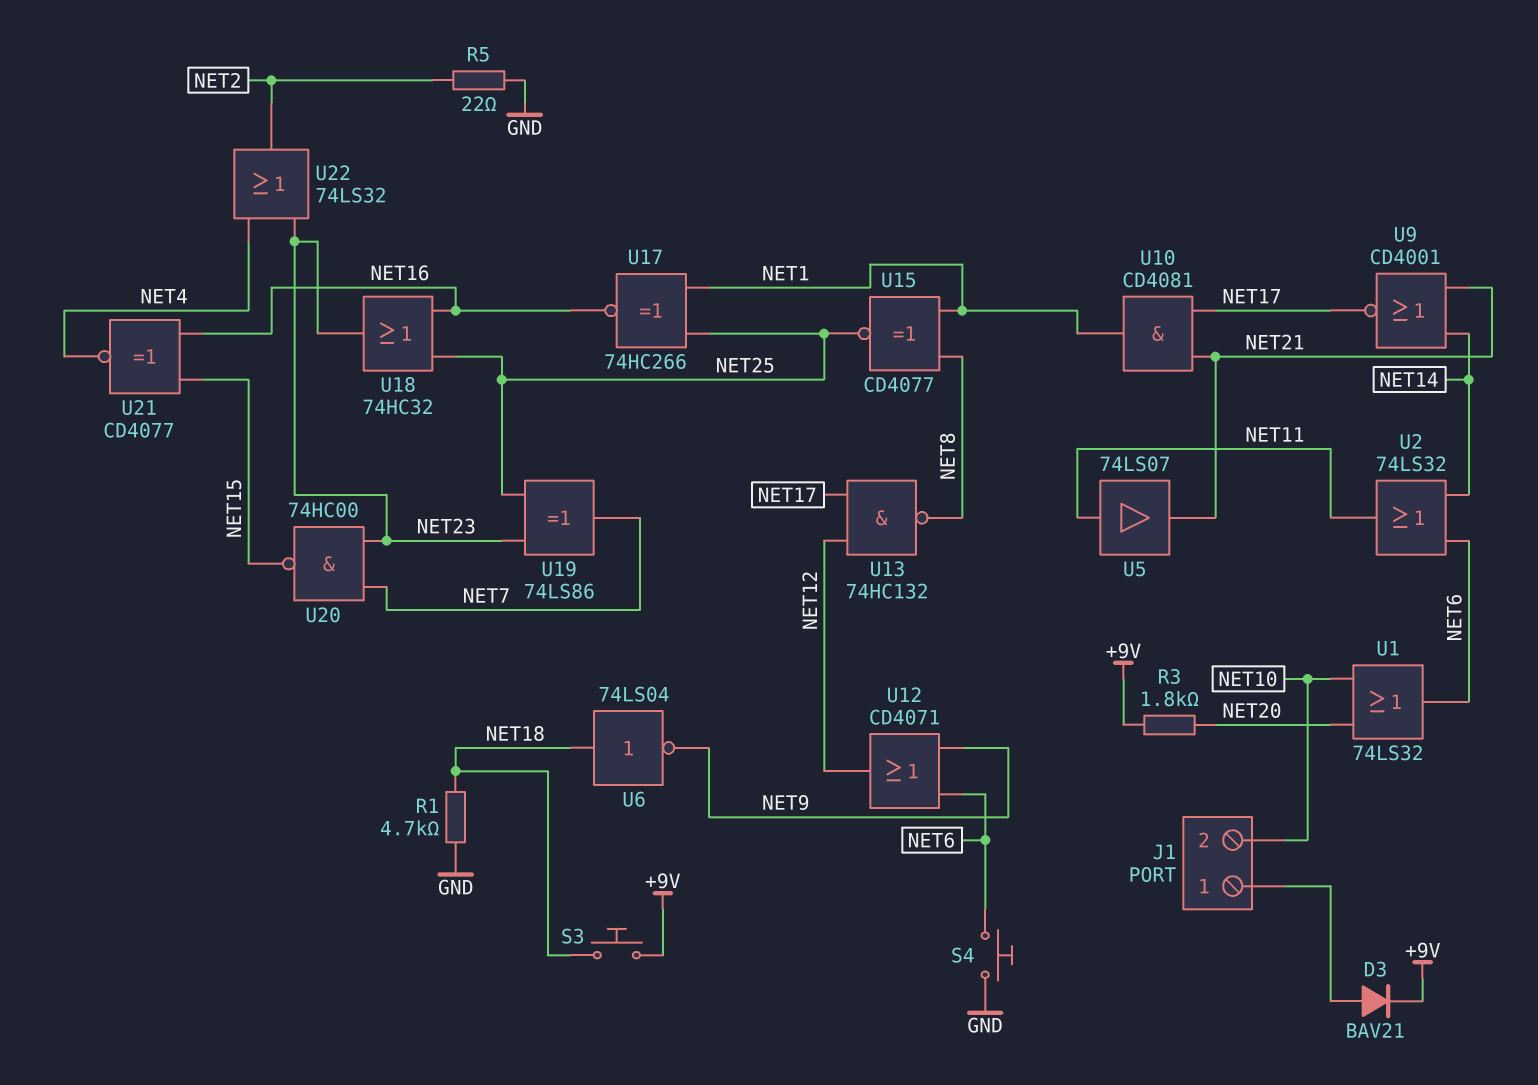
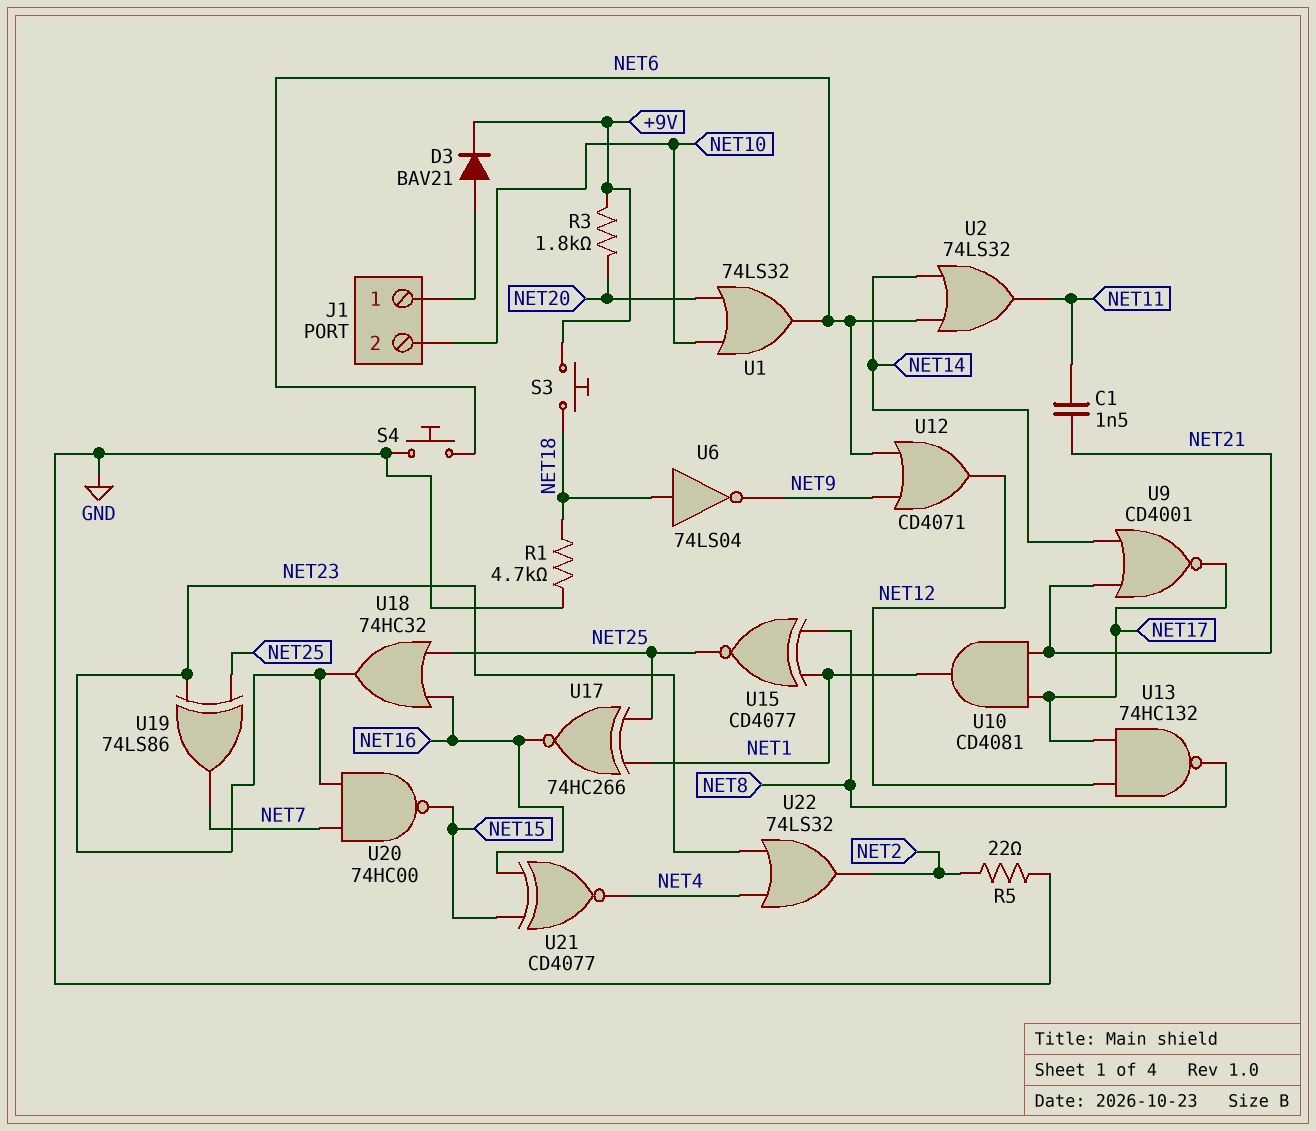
C1: none -> 1.5nF (NET11, NET21)
U5: buffer 74LS07 (in NET11, out NET21) -> none

